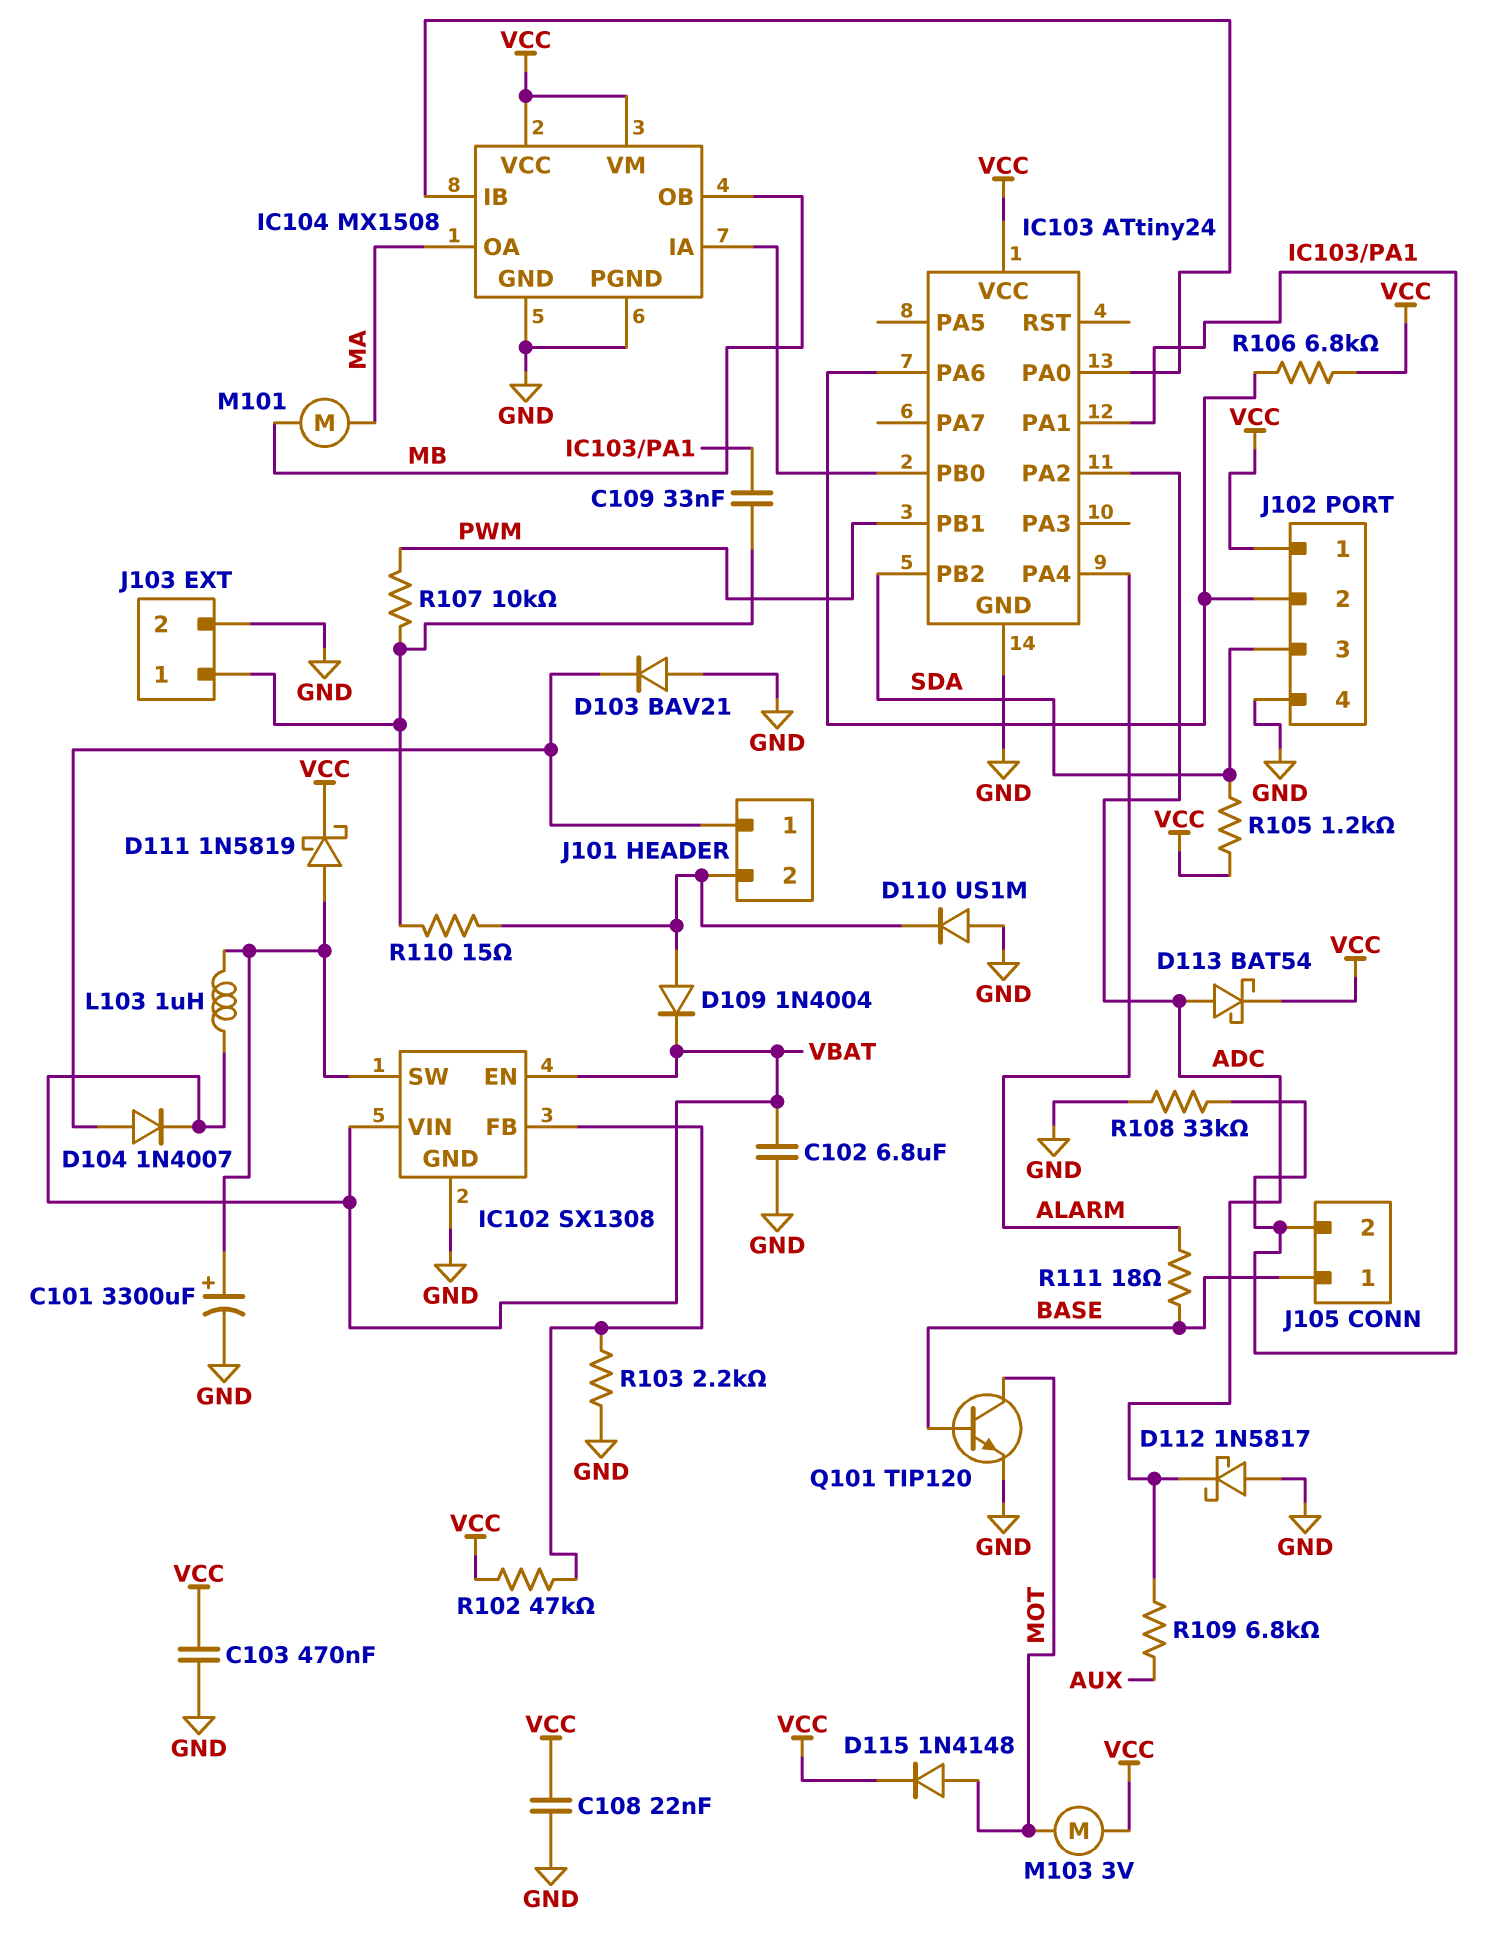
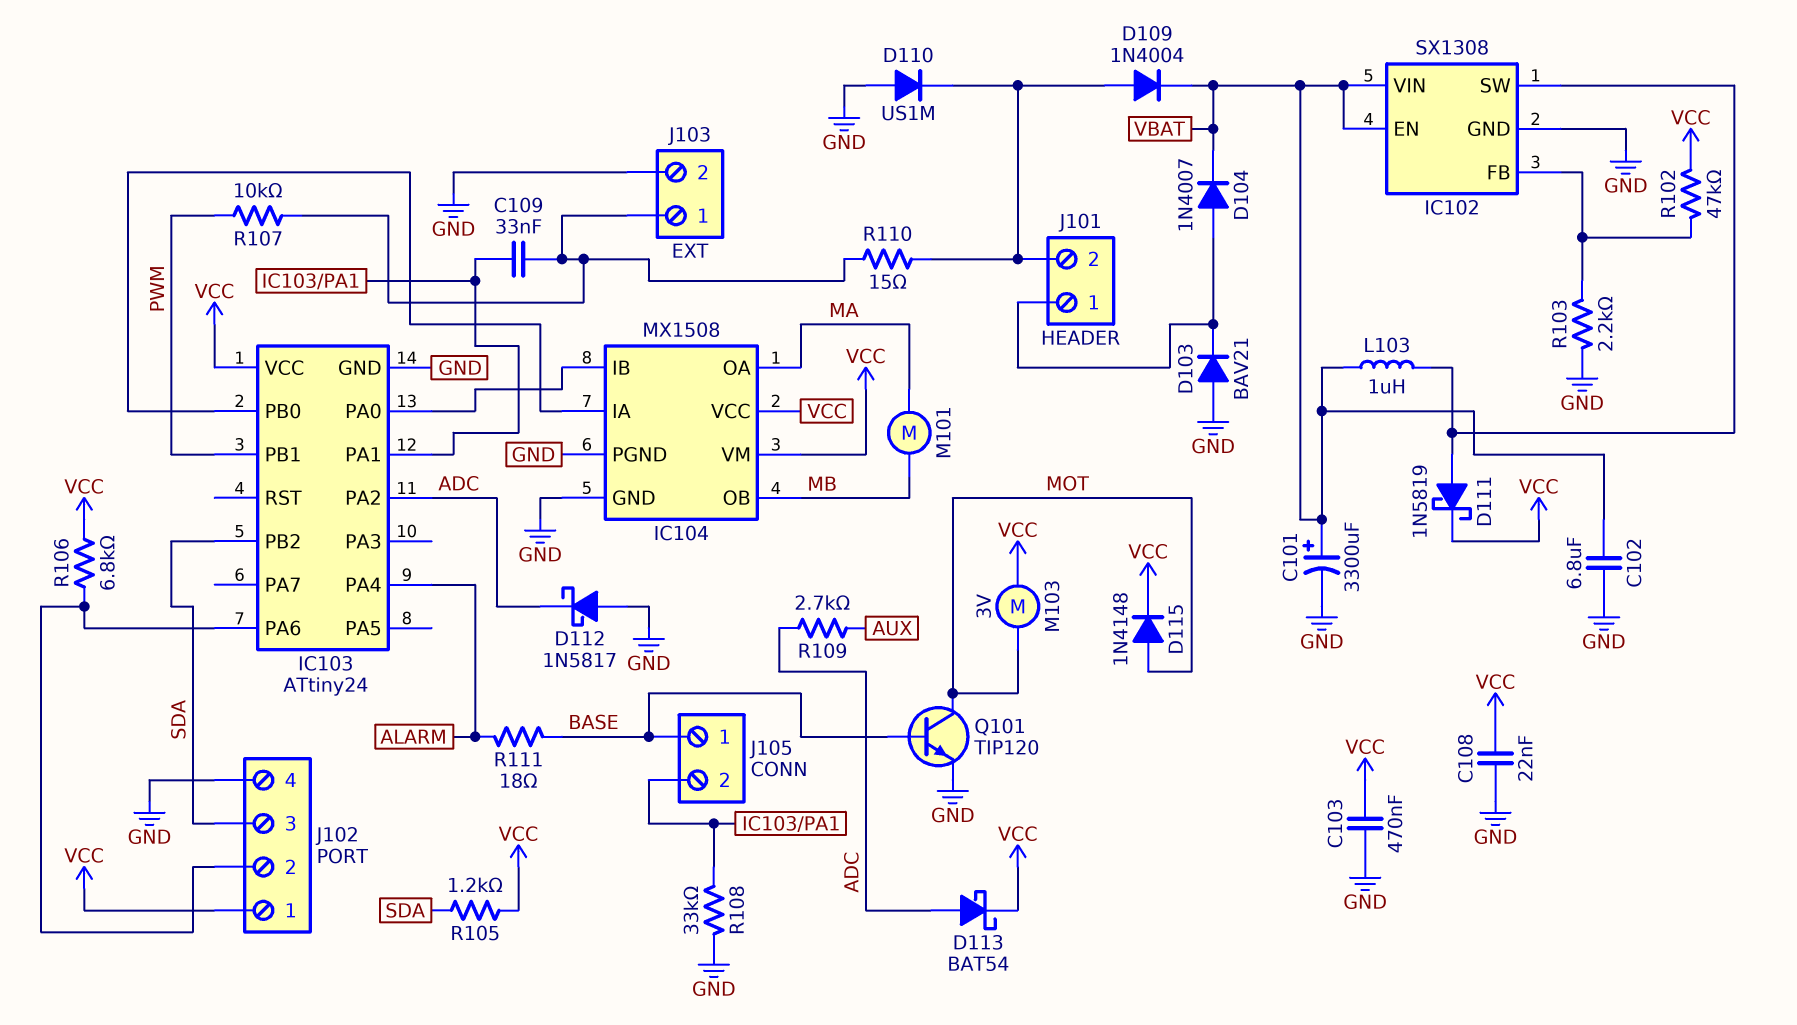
C101: 3300uF (plus IC102/SW, minus GND) -> 3300uF (plus VBAT, minus GND)
R109: 6.8k (ADC, AUX) -> 2.7k (ADC, AUX)

